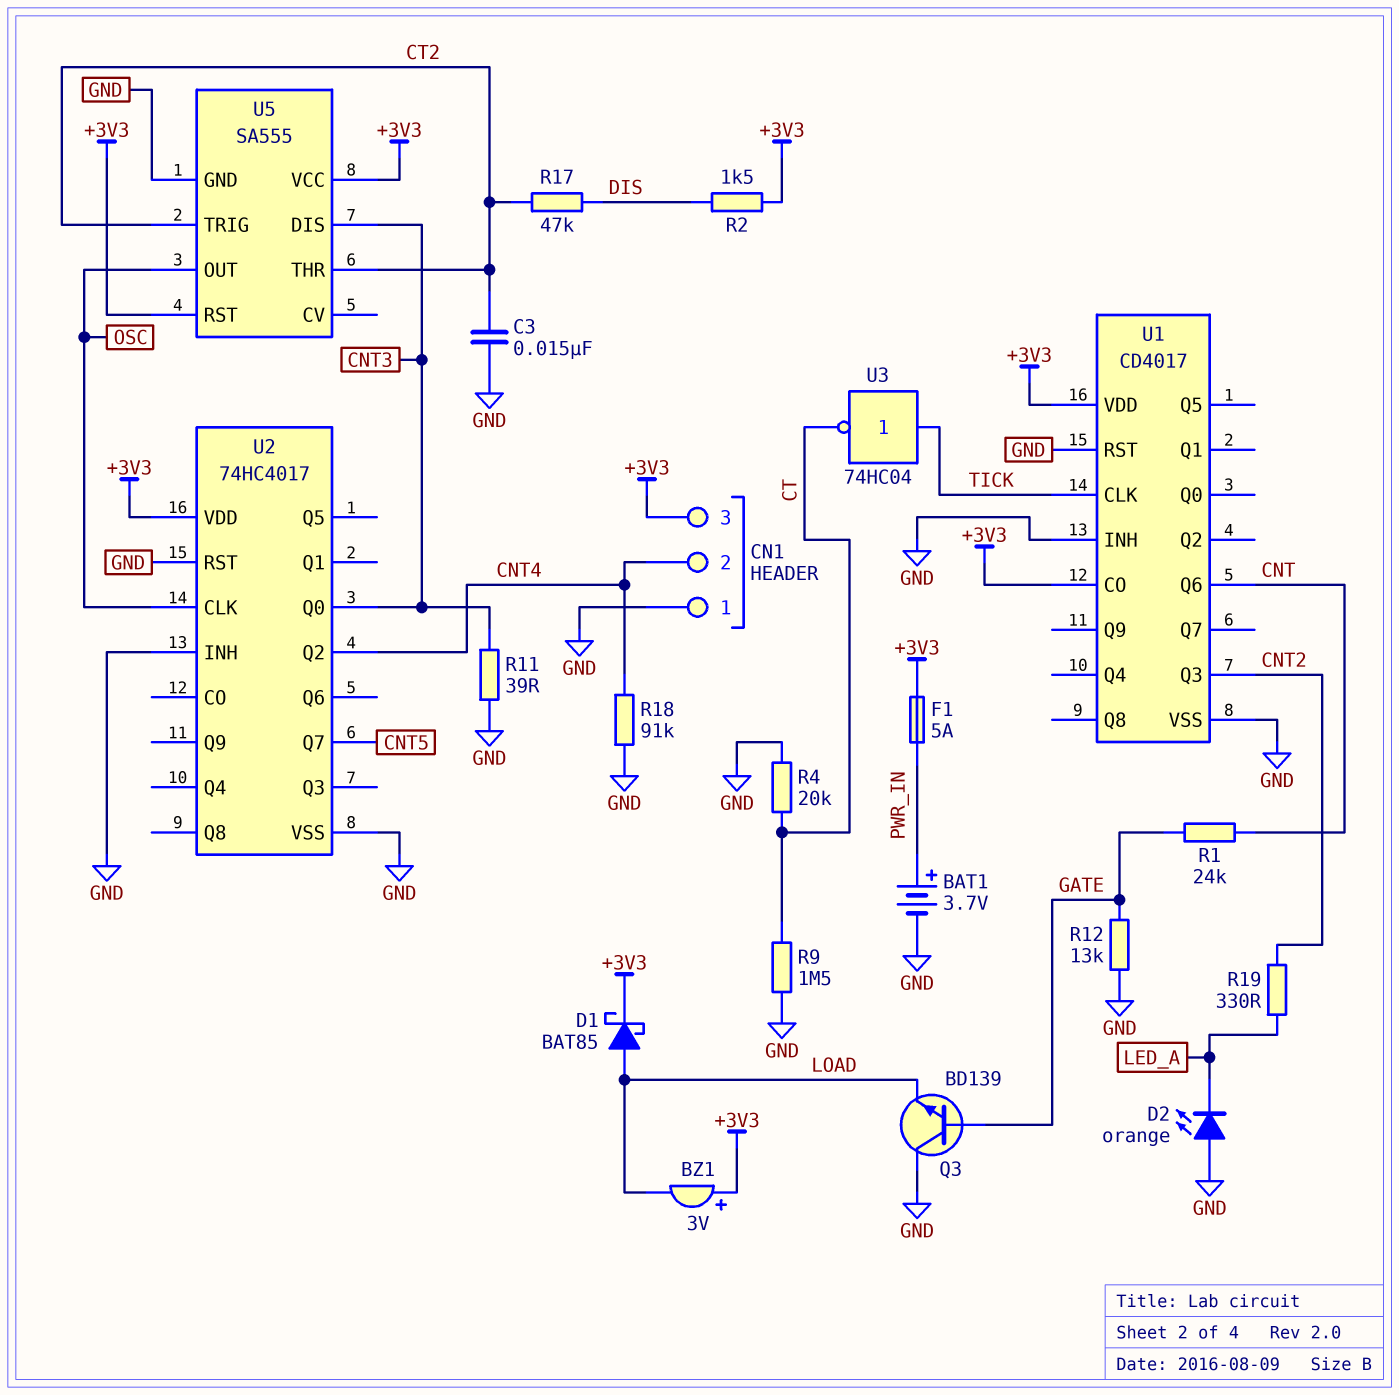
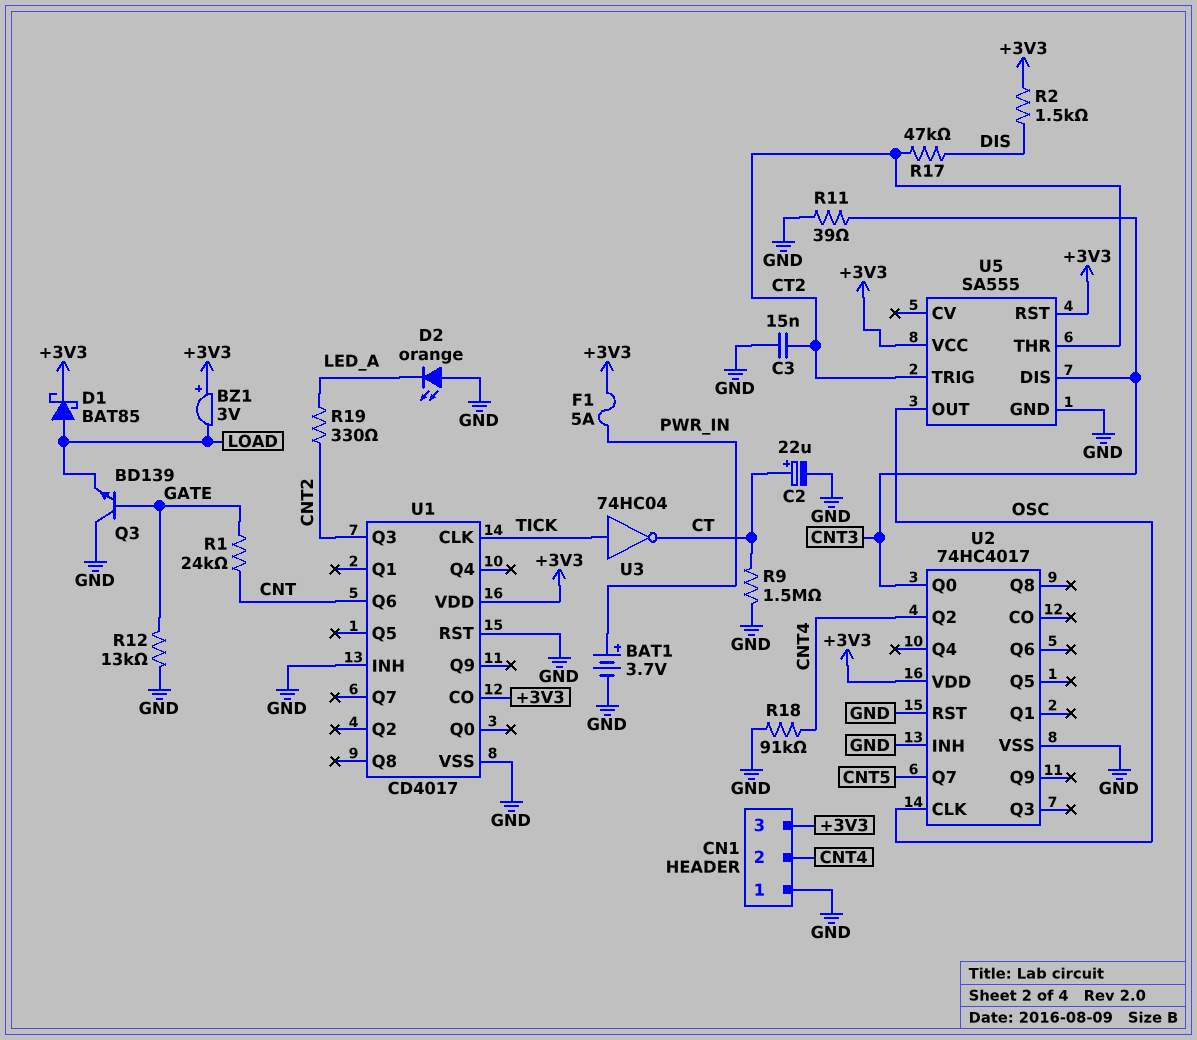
C2: none -> 22uF (plus CT, minus GND)
R4: 20k (CT, GND) -> none

